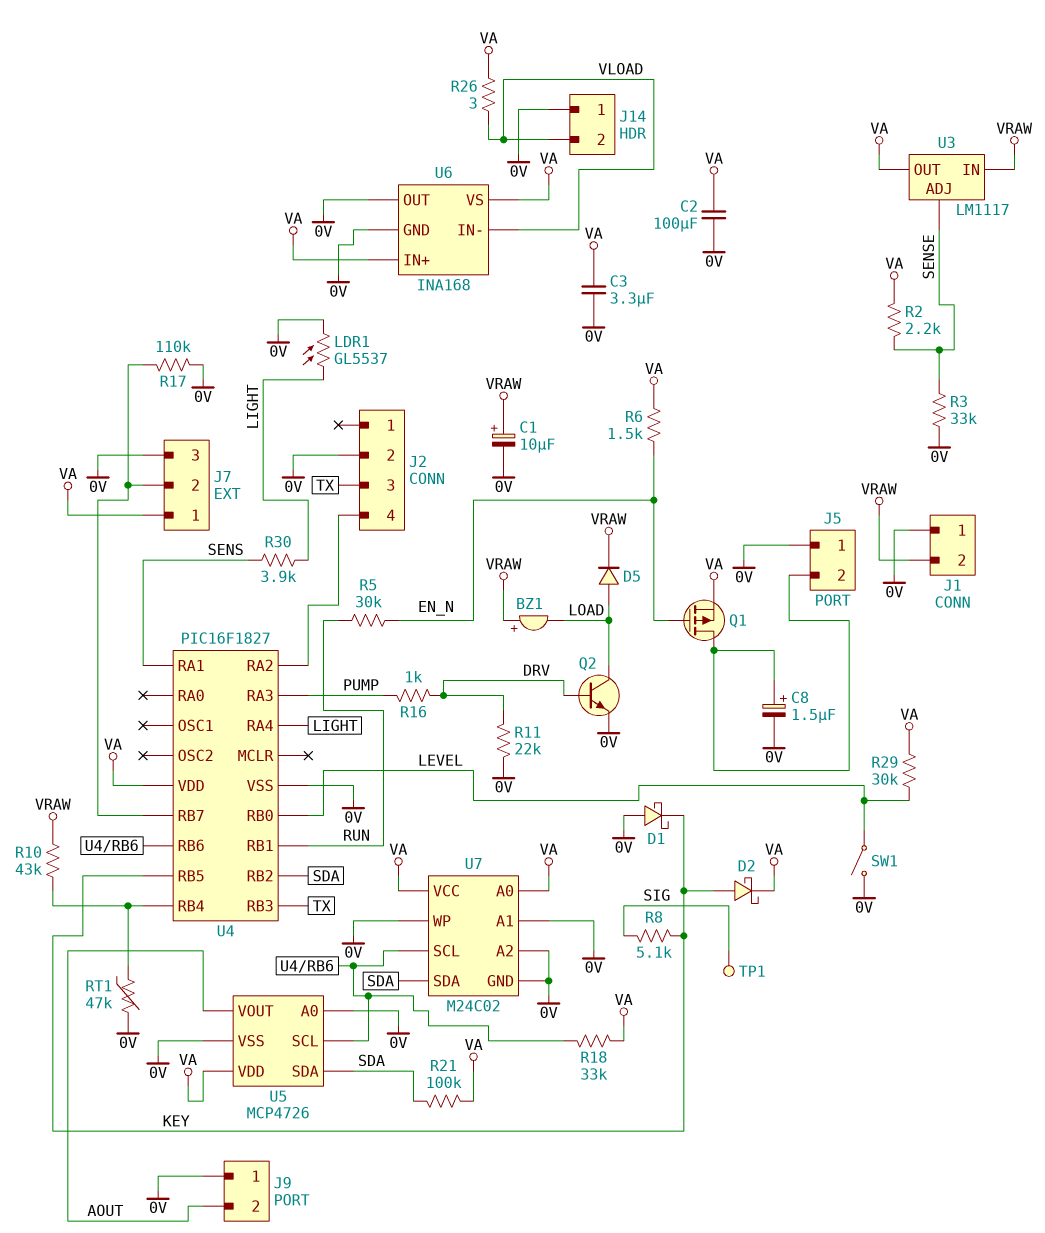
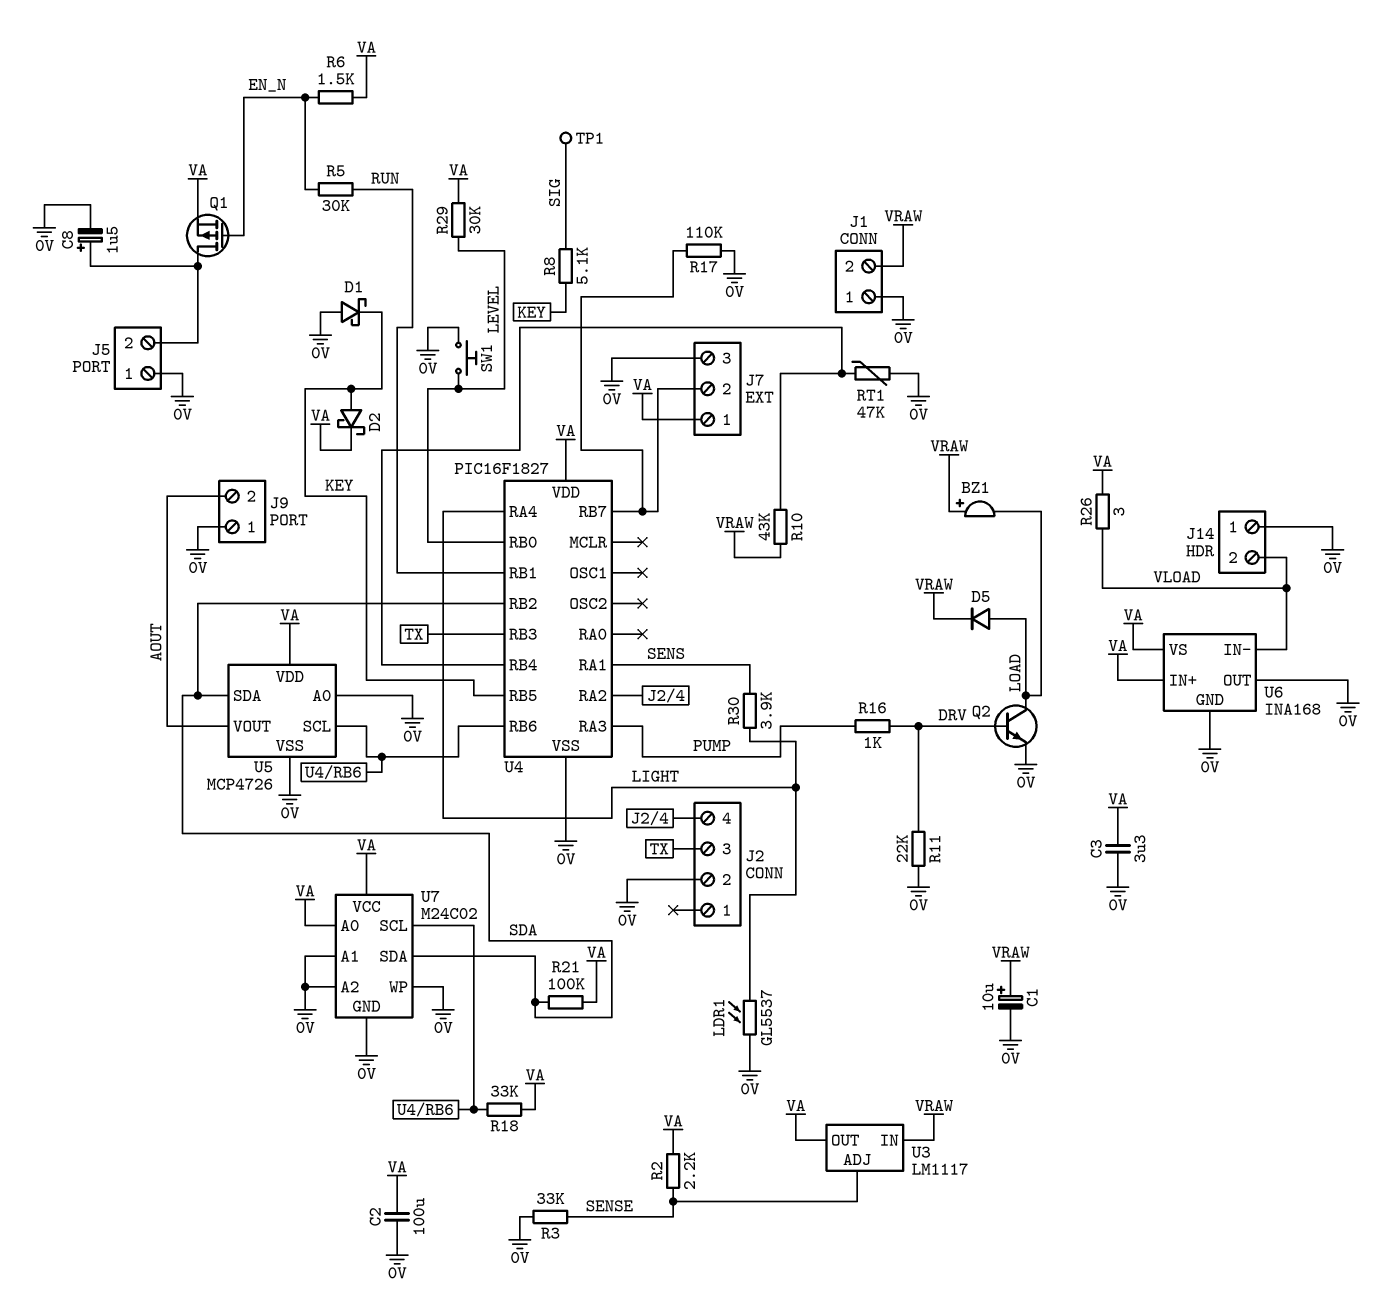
SW1: switch (0V, LEVEL) -> button (0V, LEVEL)

